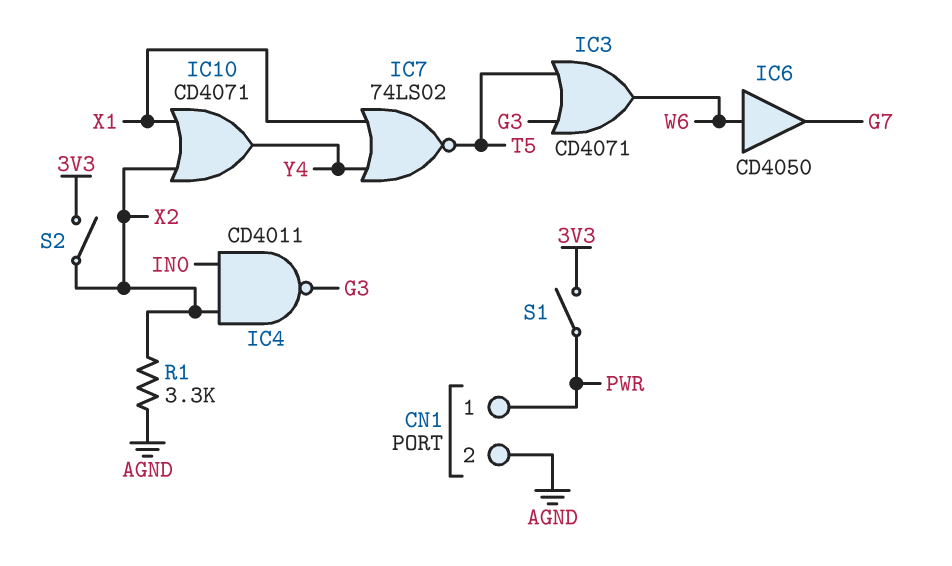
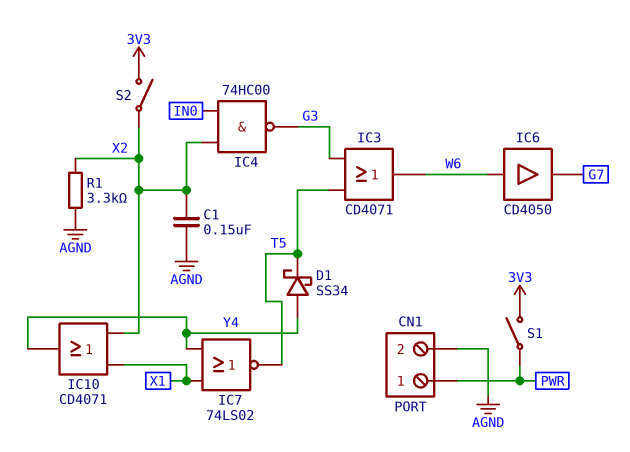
C1: none -> 150nF (AGND, X2)
D1: none -> schottky SS34 (A Y4, K T5)
IC4: NAND CD4011 (in IN0, in X2, out G3) -> NAND 74HC00 (in IN0, in X2, out G3)

